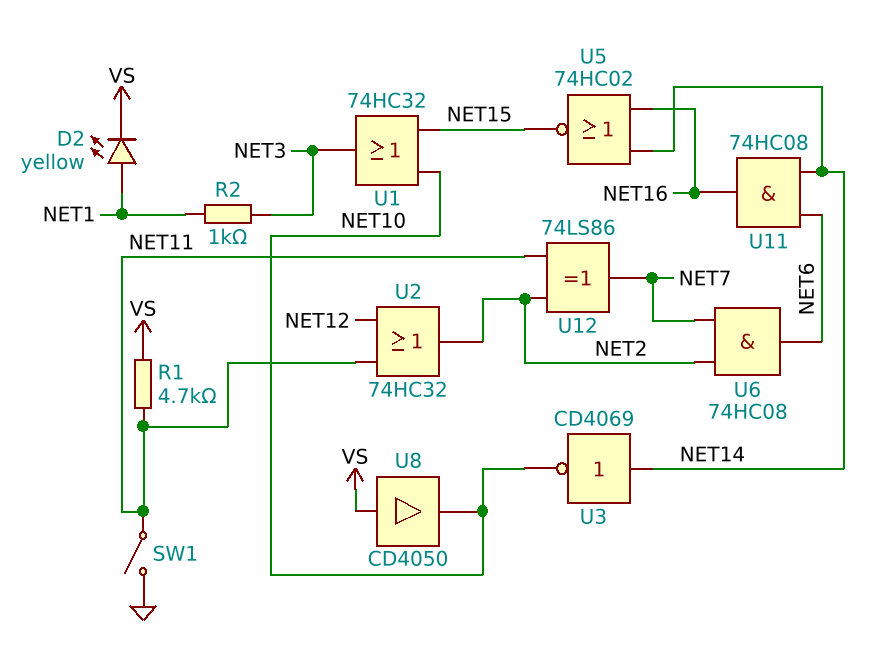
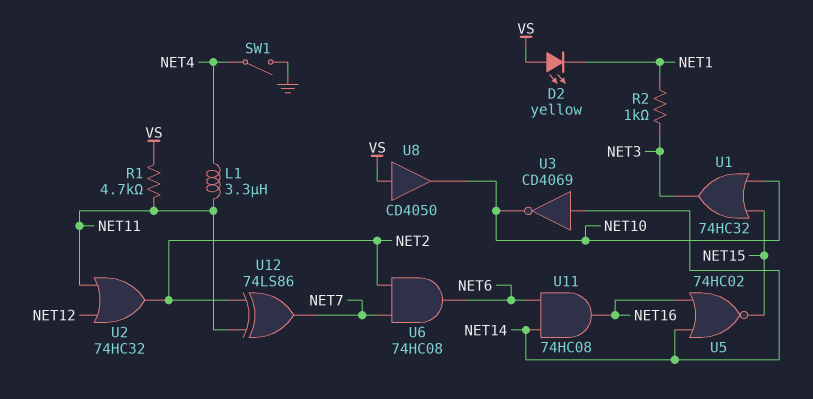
D2: LED yellow (A NET1, K VS) -> LED yellow (A VS, K NET1)
L1: none -> 3.3uH (NET4, NET11)
SW1: switch (GND, NET11) -> switch (GND, NET4)

